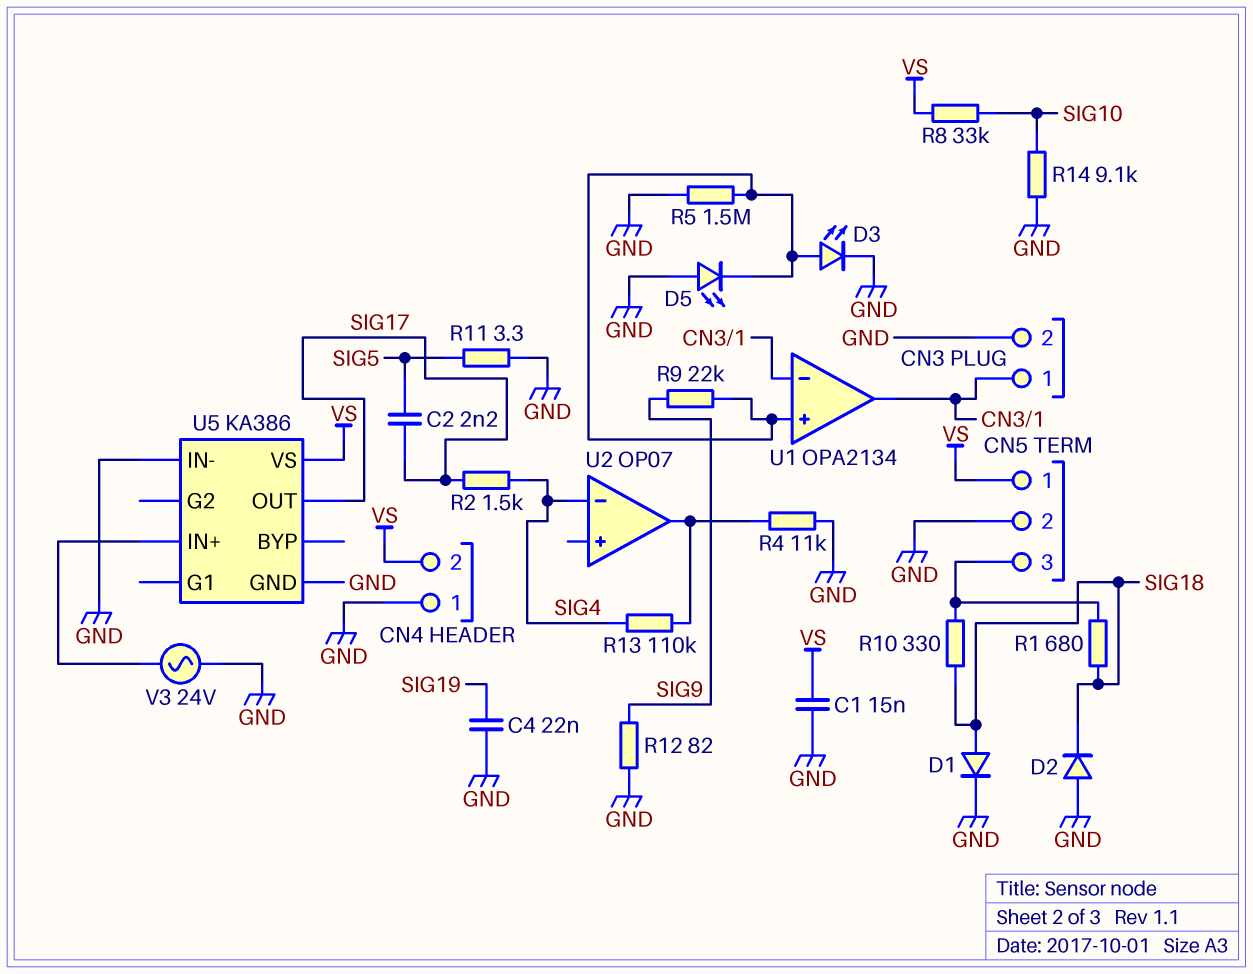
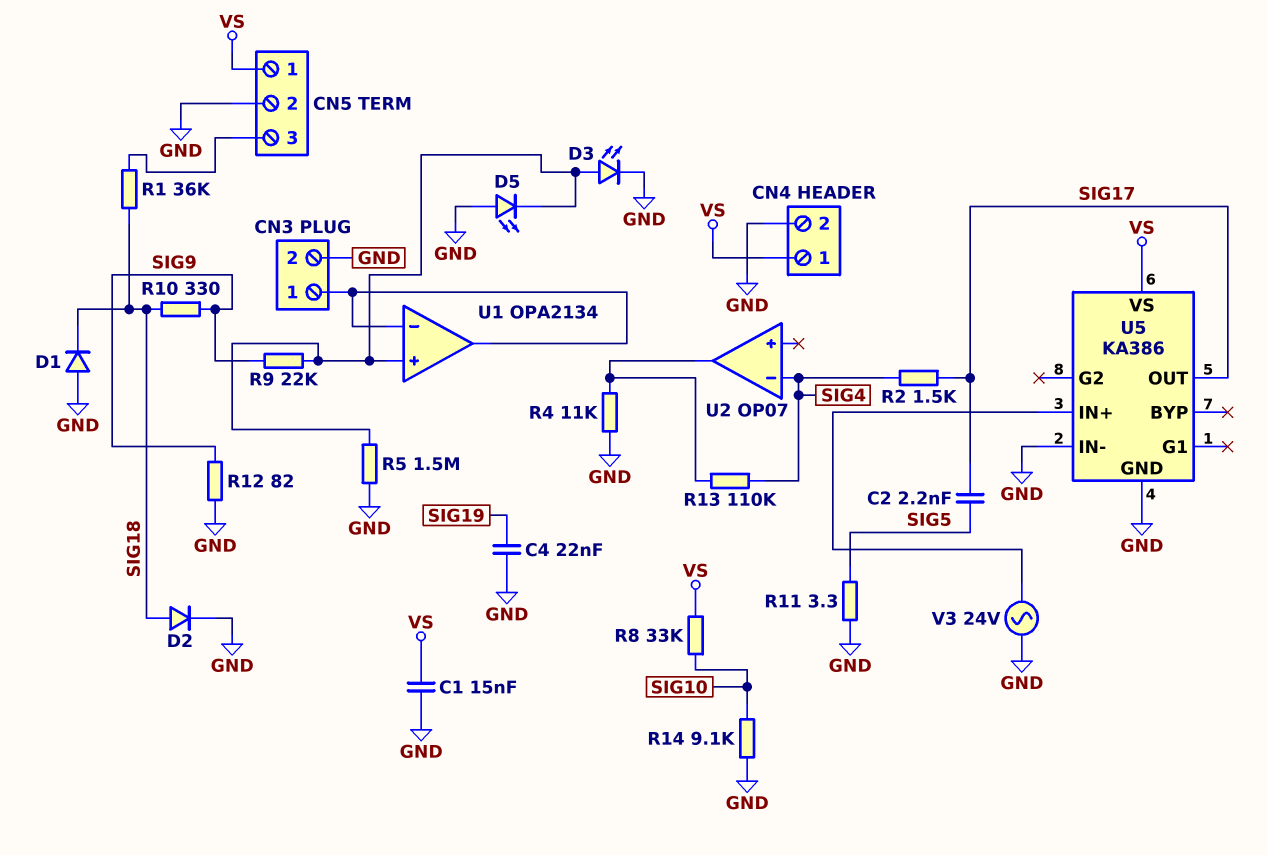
CN4 pin 1: GND -> VS
CN4 pin 2: VS -> GND
D1: diode (A SIG18, K GND) -> diode (A GND, K SIG18)
D2: diode (A GND, K SIG18) -> diode (A SIG18, K GND)
R1: 680 (CN5/3, SIG18) -> 36k (CN5/3, SIG18)
R10: 330 (CN5/3, SIG18) -> 330 (SIG9, SIG18)

